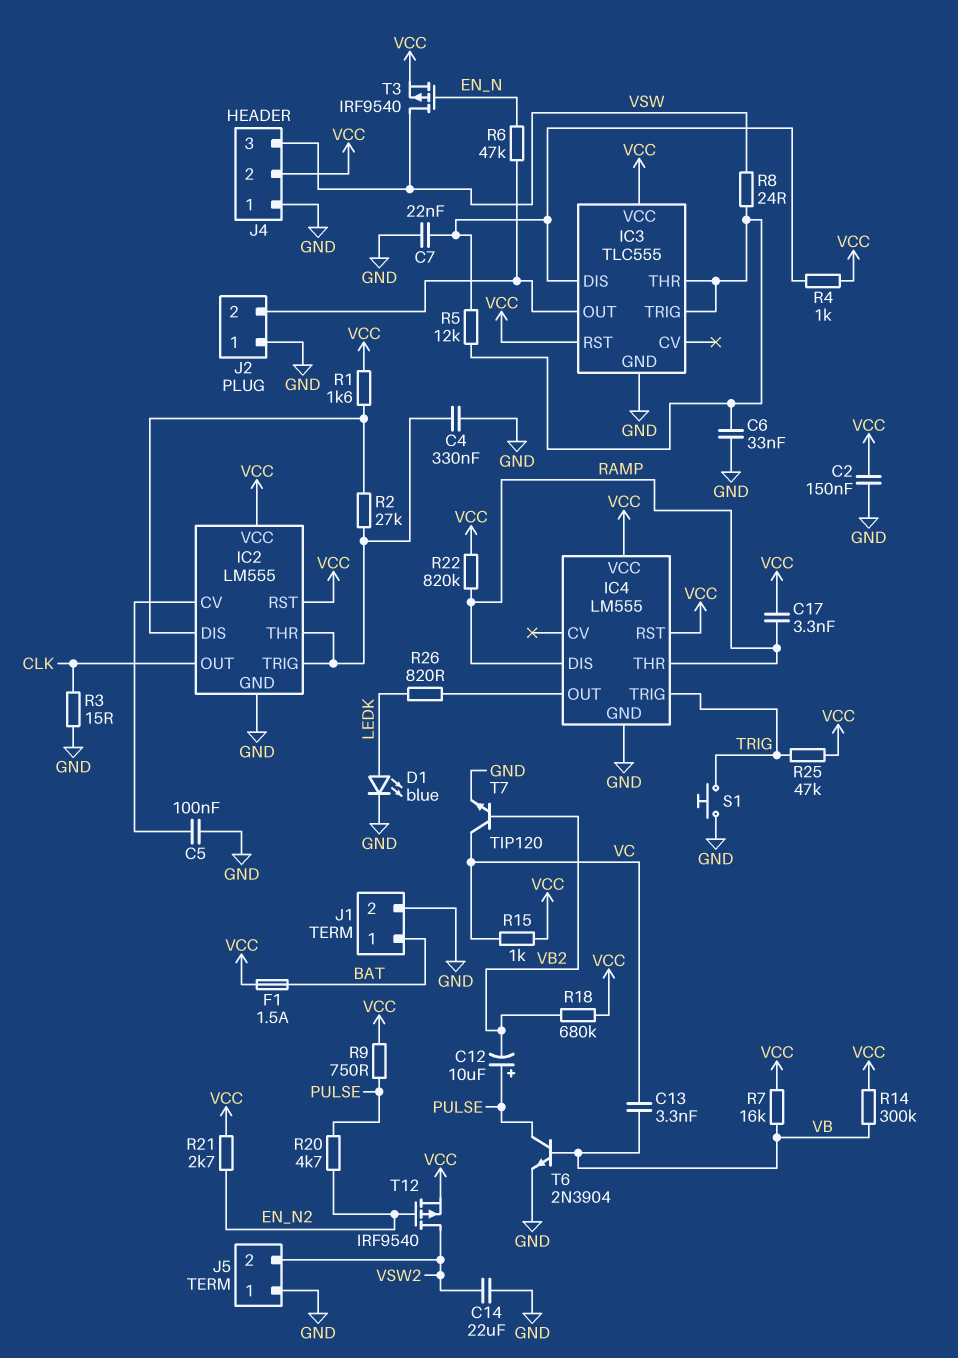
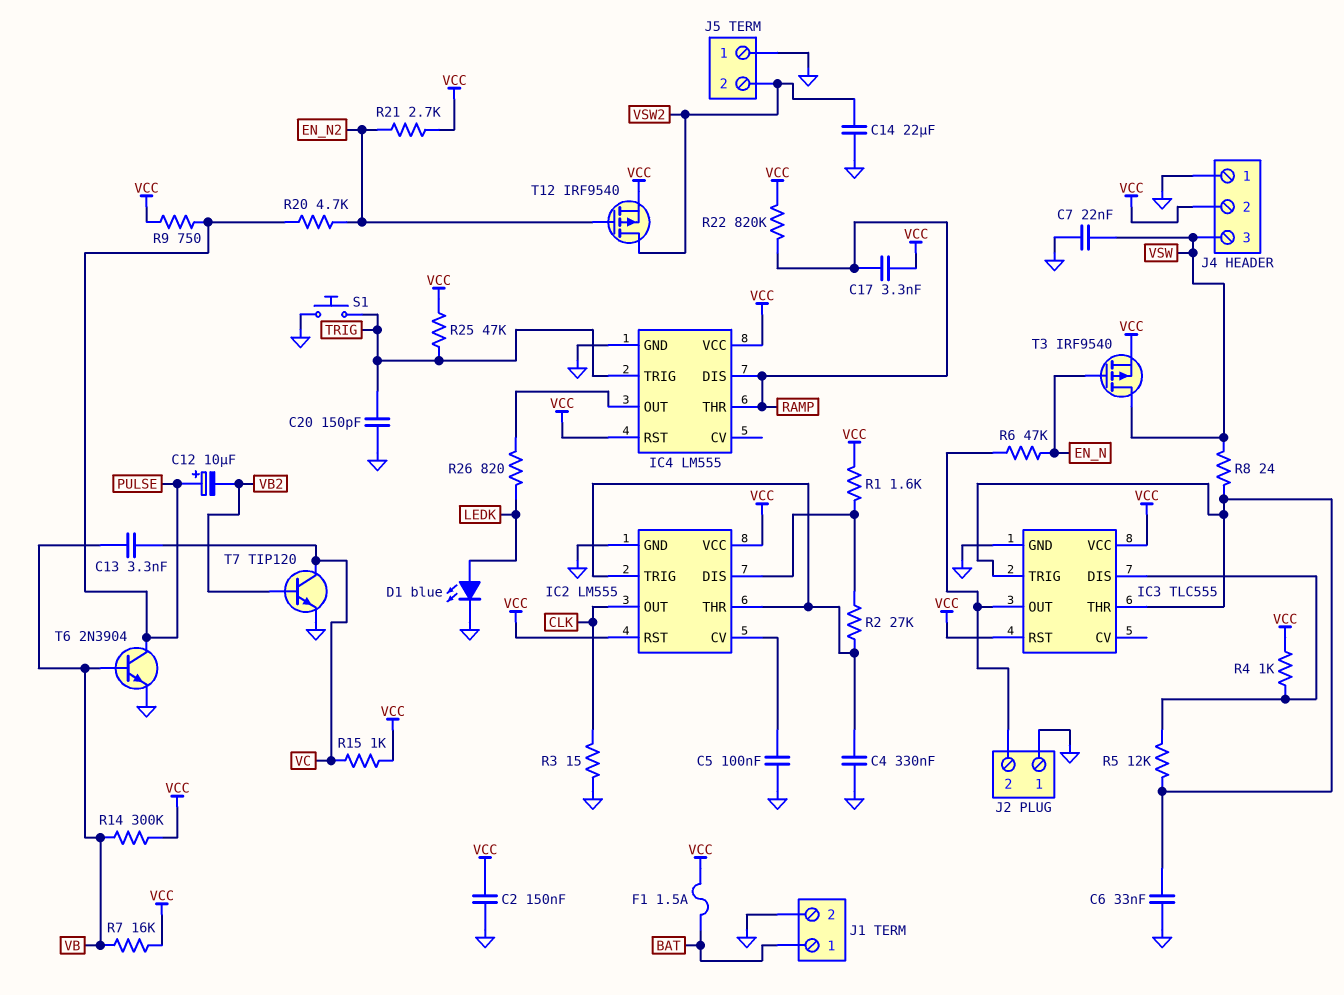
C7: 22nF (GND, IC3/DIS) -> 22nF (GND, VSW)
C20: none -> 150pF (GND, TRIG)
R18: 680k (VB2, VCC) -> none

